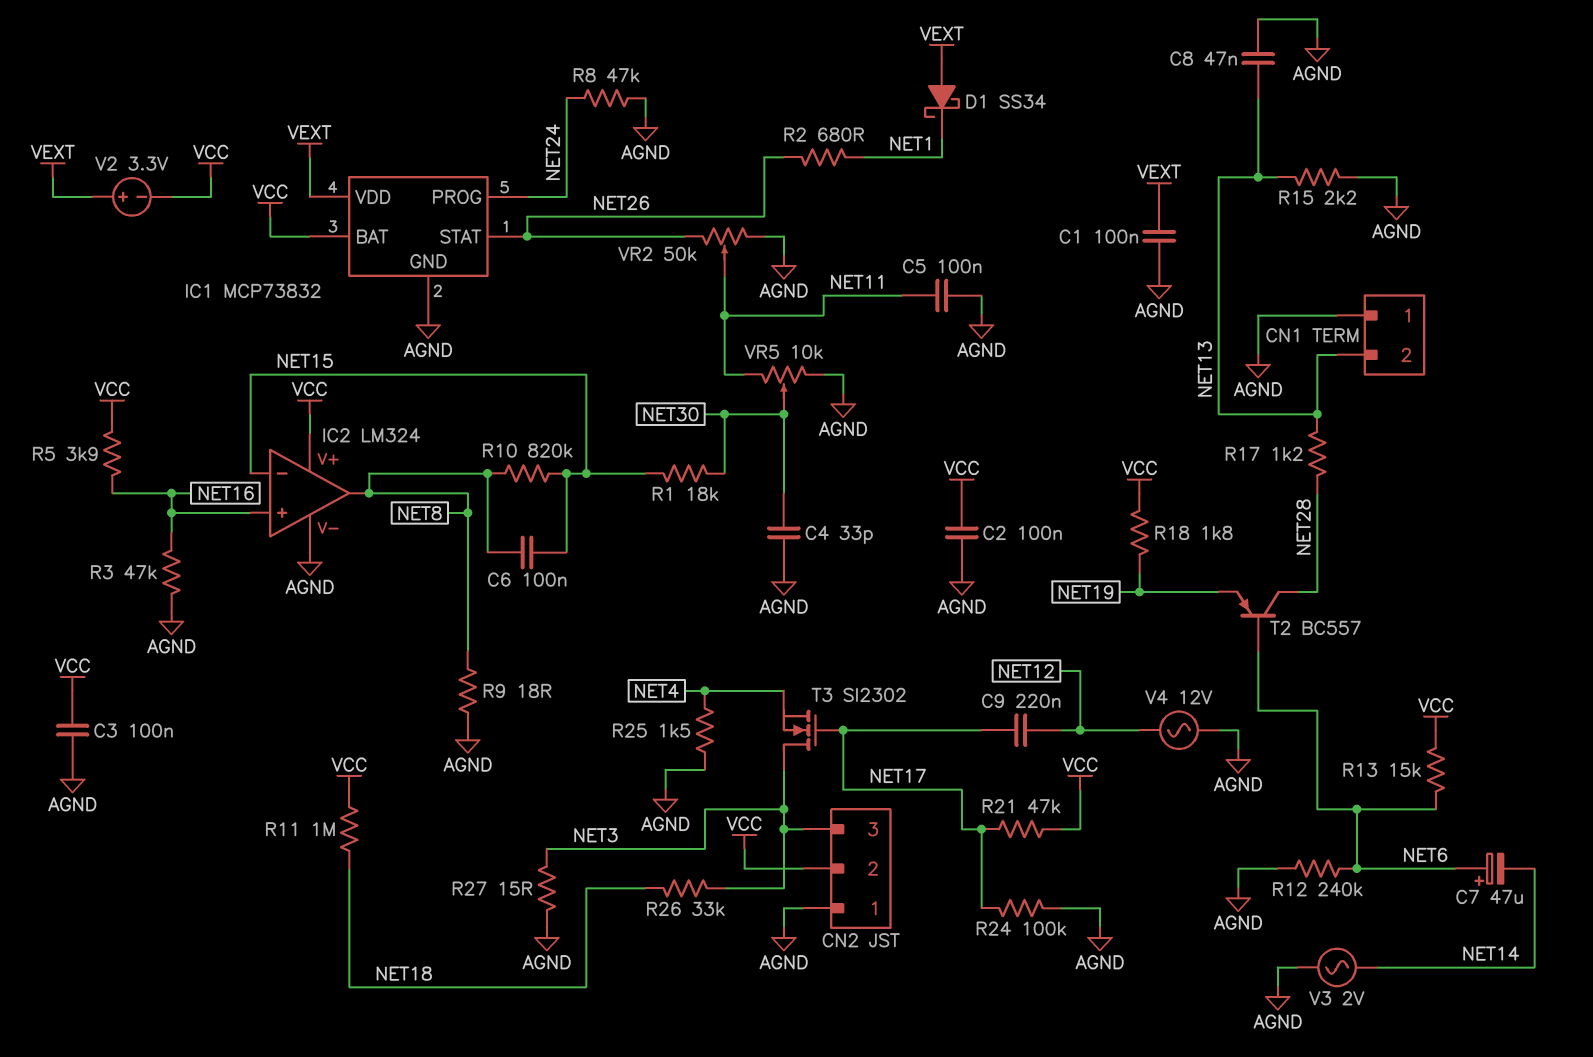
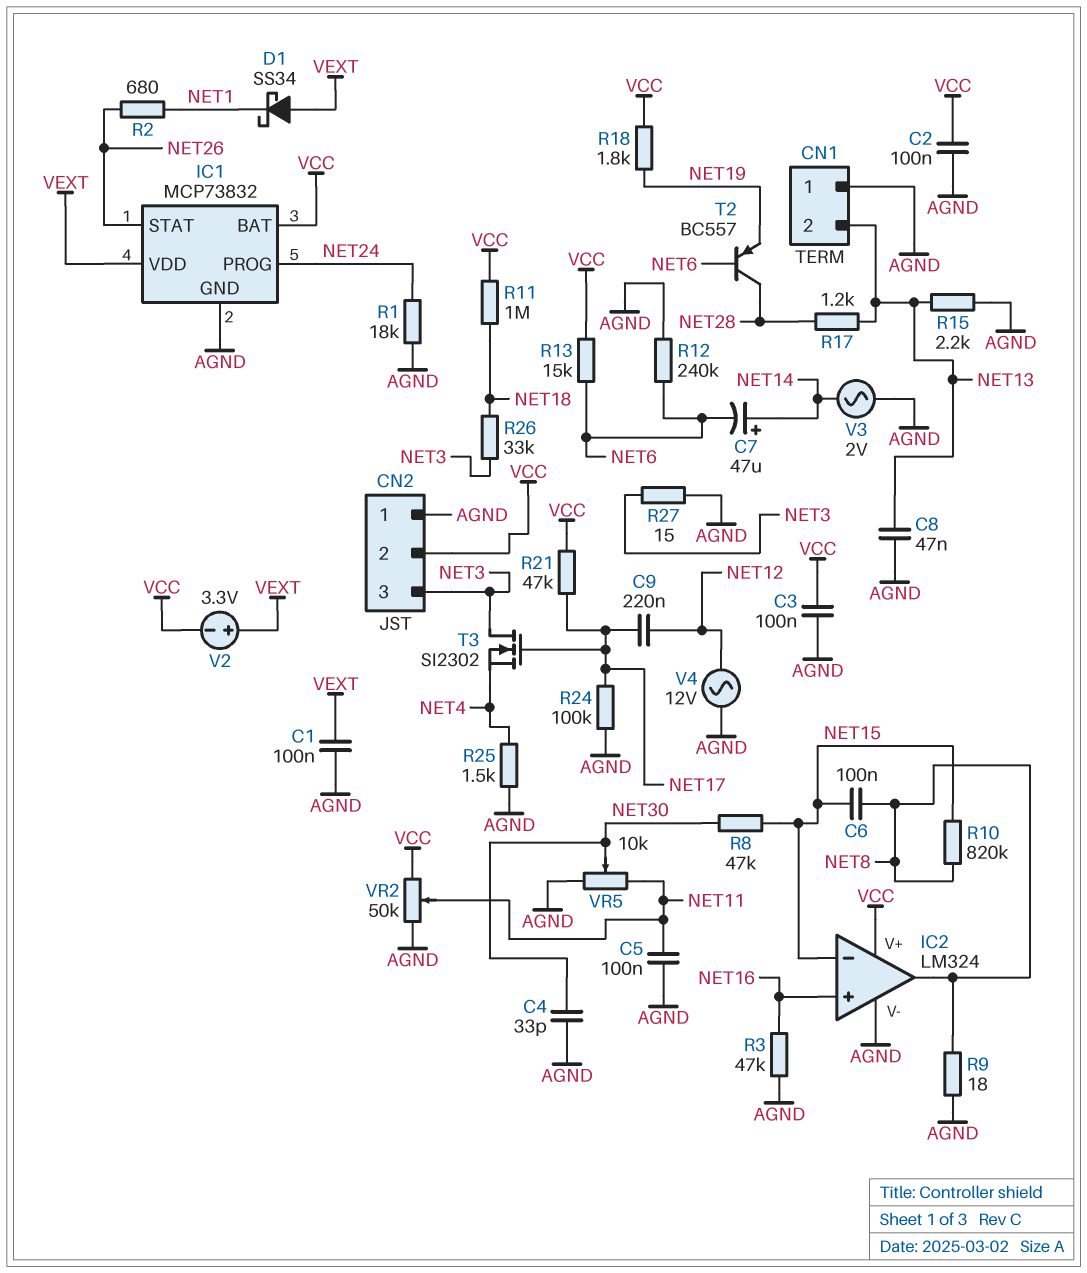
C7: 47uF (plus NET6, minus NET14) -> 47uF (plus NET14, minus NET6)
R1: 18k (NET15, NET30) -> 18k (AGND, NET24)
R5: 3.9k (NET16, VCC) -> none
R8: 47k (AGND, NET24) -> 47k (NET15, NET30)
VR2: 50k (AGND, NET26, wiper NET11) -> 50k (AGND, VCC, wiper NET11)

